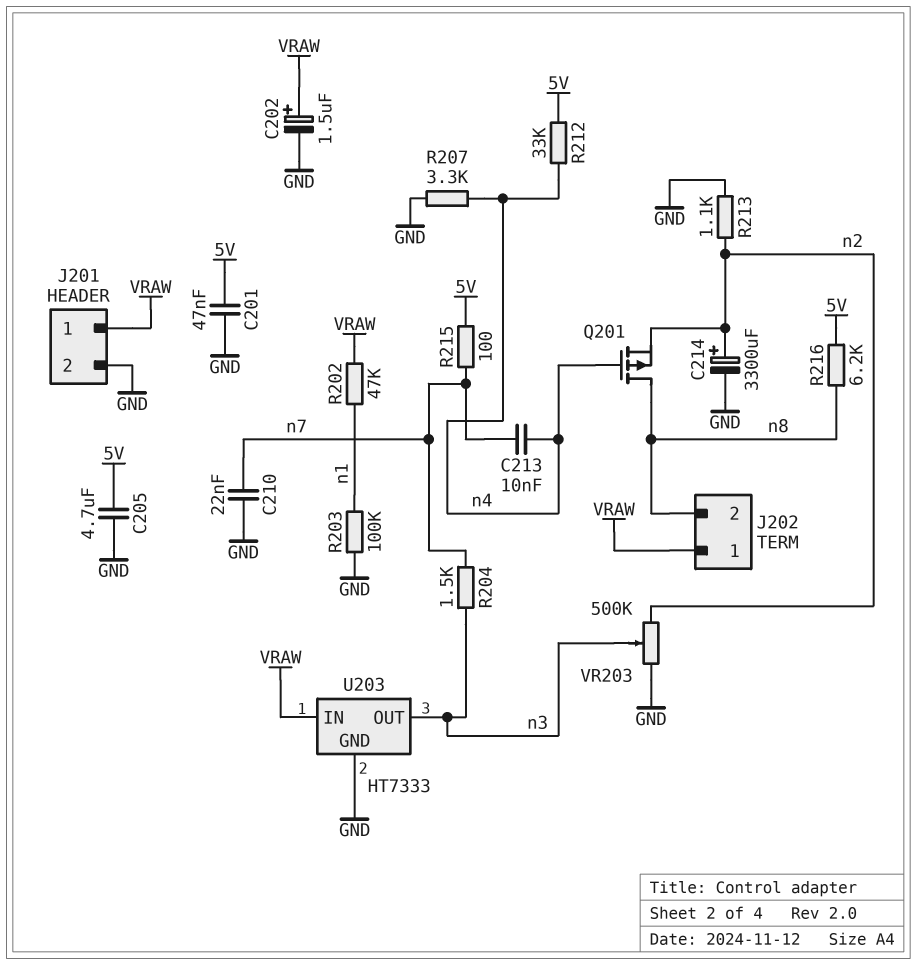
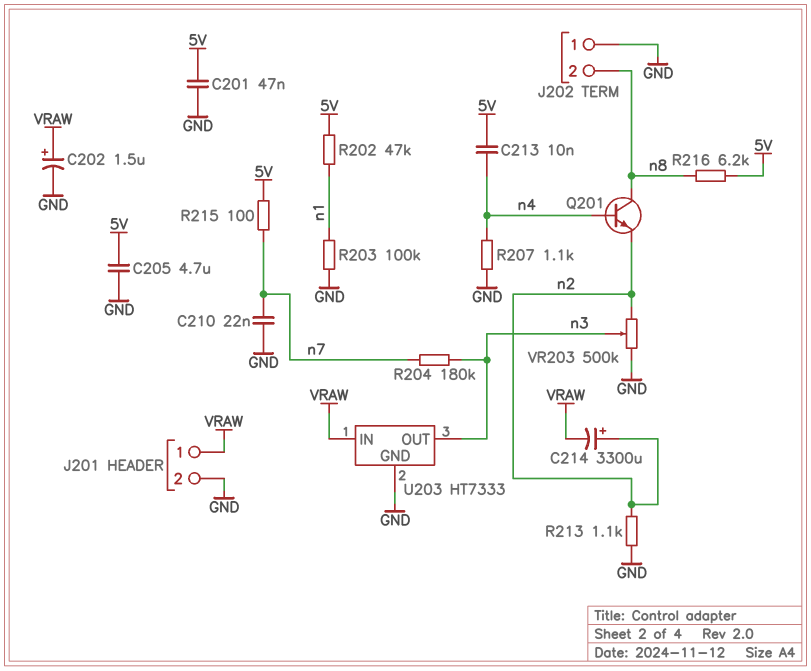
C213: 10nF (n4, n7) -> 10nF (5V, n4)
C214: 3300uF (plus n2, minus GND) -> 3300uF (plus n2, minus VRAW)
J202 pin 1: VRAW -> GND
Q201: PMOS (G n4, D n8, S n2) -> NPN (B n4, C n8, E n2)
R202: 47k (VRAW, n1) -> 47k (5V, n1)
R204: 1.5k (n3, n7) -> 180k (n3, n7)
R207: 3.3k (GND, n4) -> 1.1k (GND, n4)
R212: 33k (5V, n4) -> none

